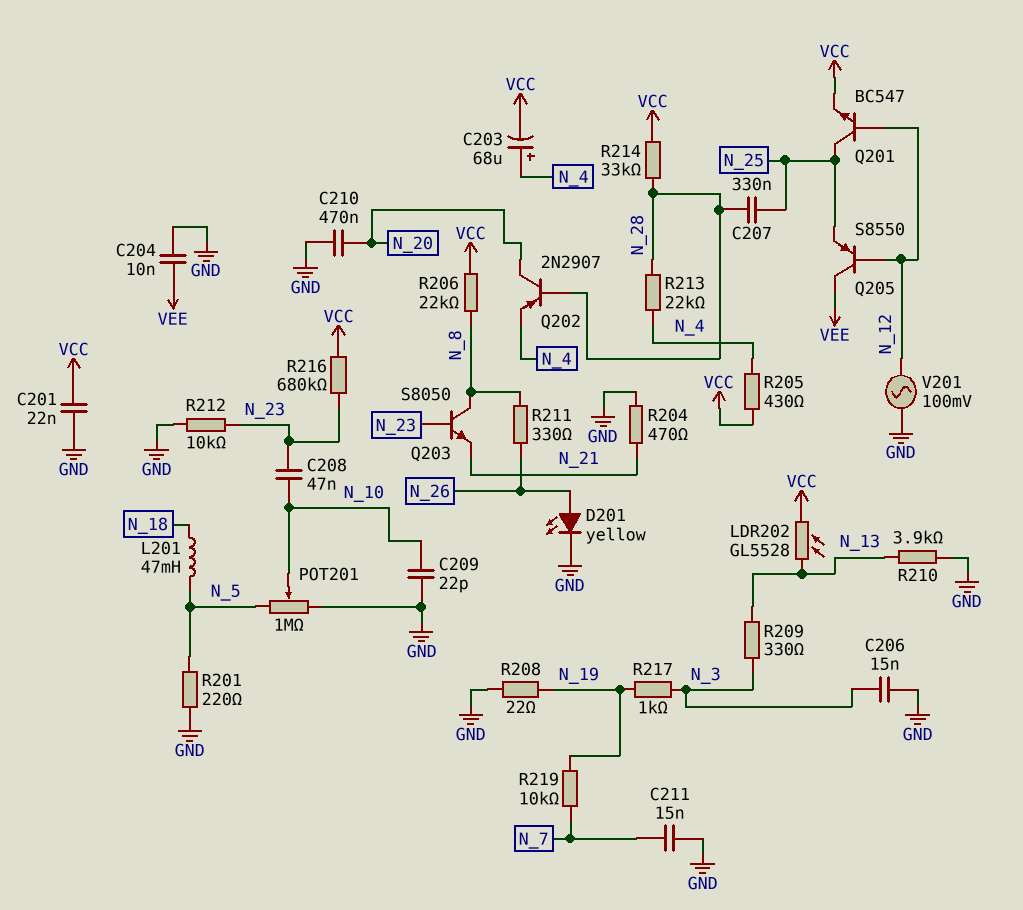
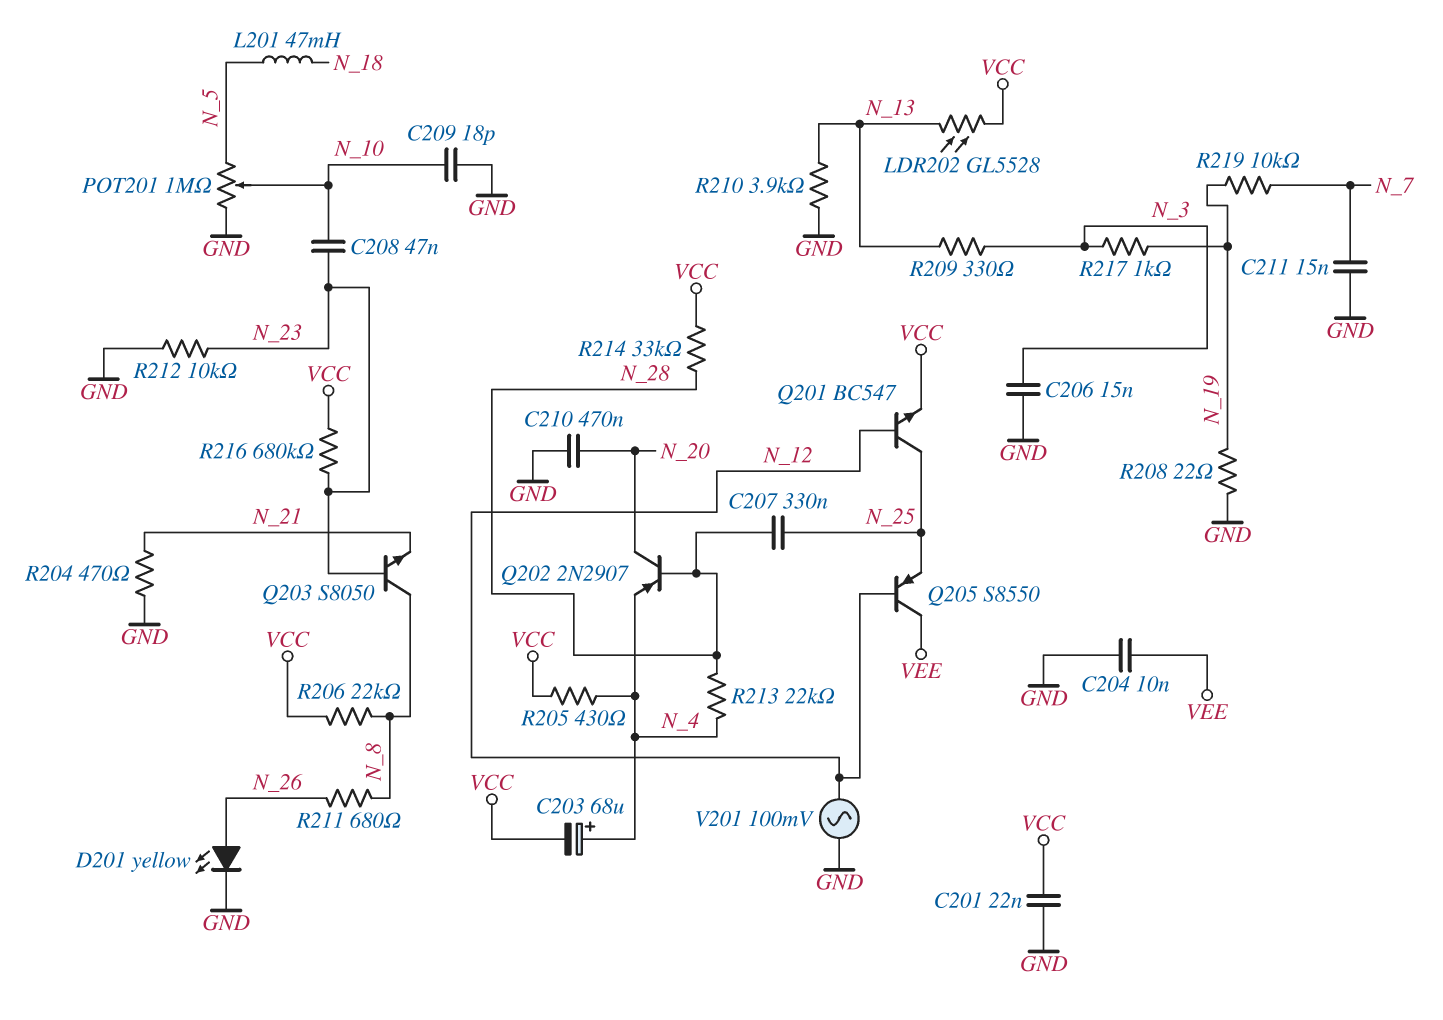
C209: 22pF (GND, N_10) -> 18pF (GND, N_10)
R201: 220 (GND, N_5) -> none
R211: 330 (N_8, N_26) -> 680 (N_8, N_26)

